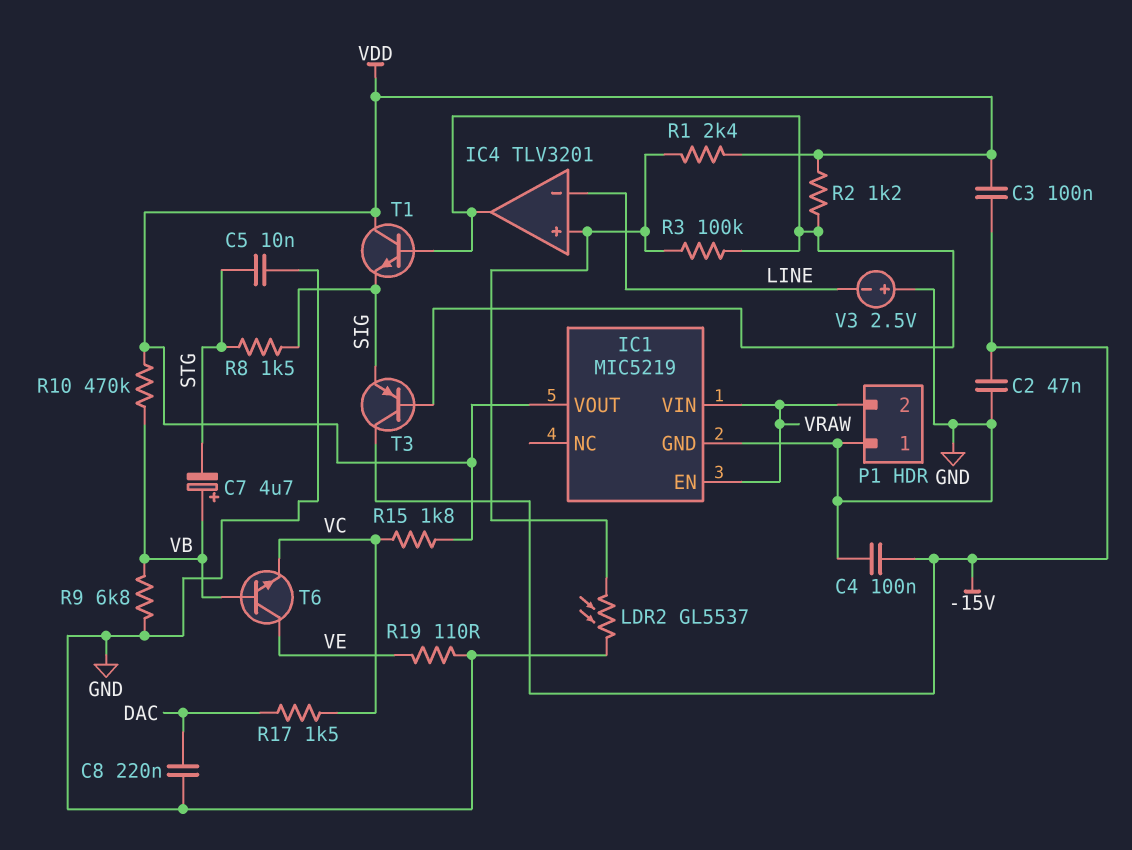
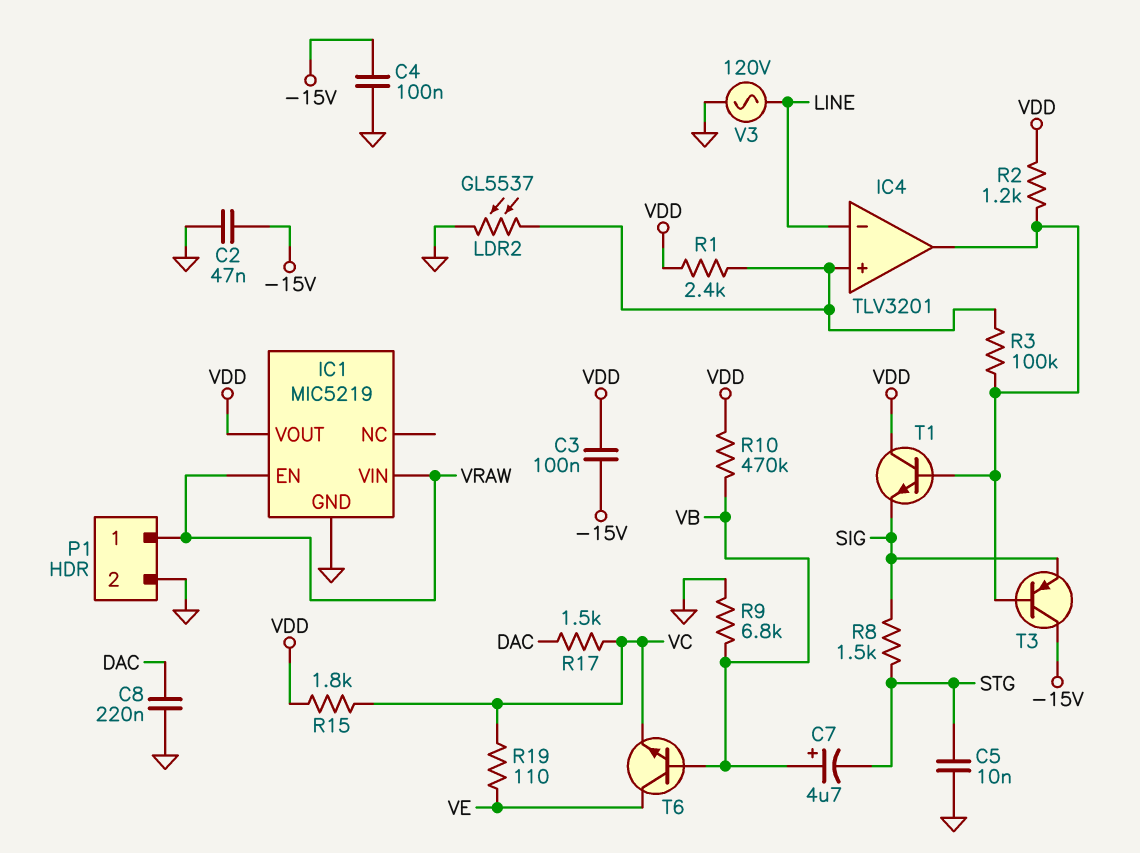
P1 pin 1: GND -> VRAW
P1 pin 2: VRAW -> GND
R19: 110 (GND, VE) -> 110 (VC, VE)
V3: 2.5V (plus GND, minus LINE) -> AC 120V (GND, LINE)

